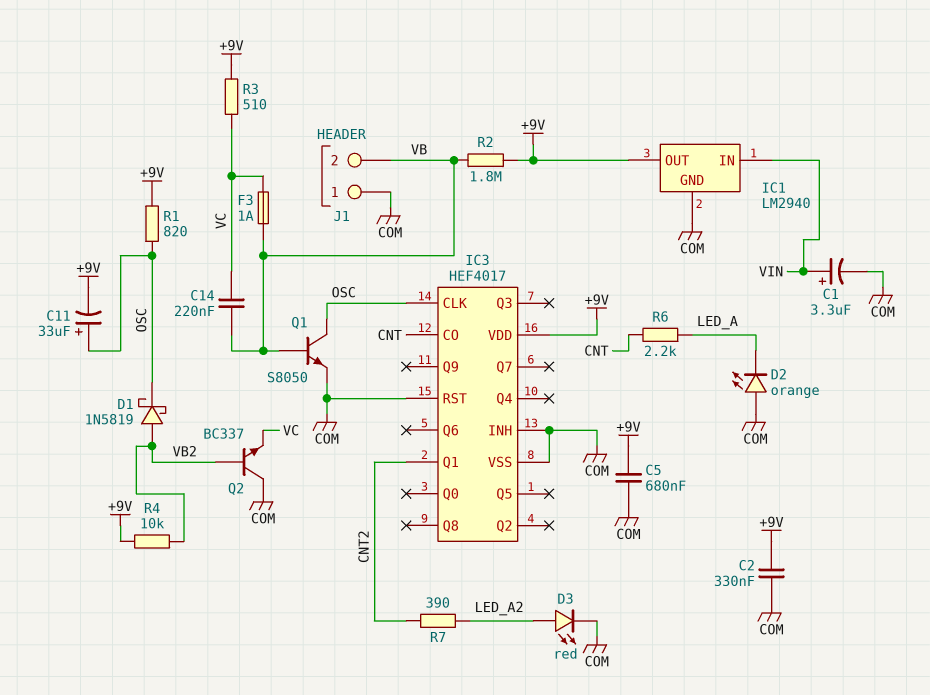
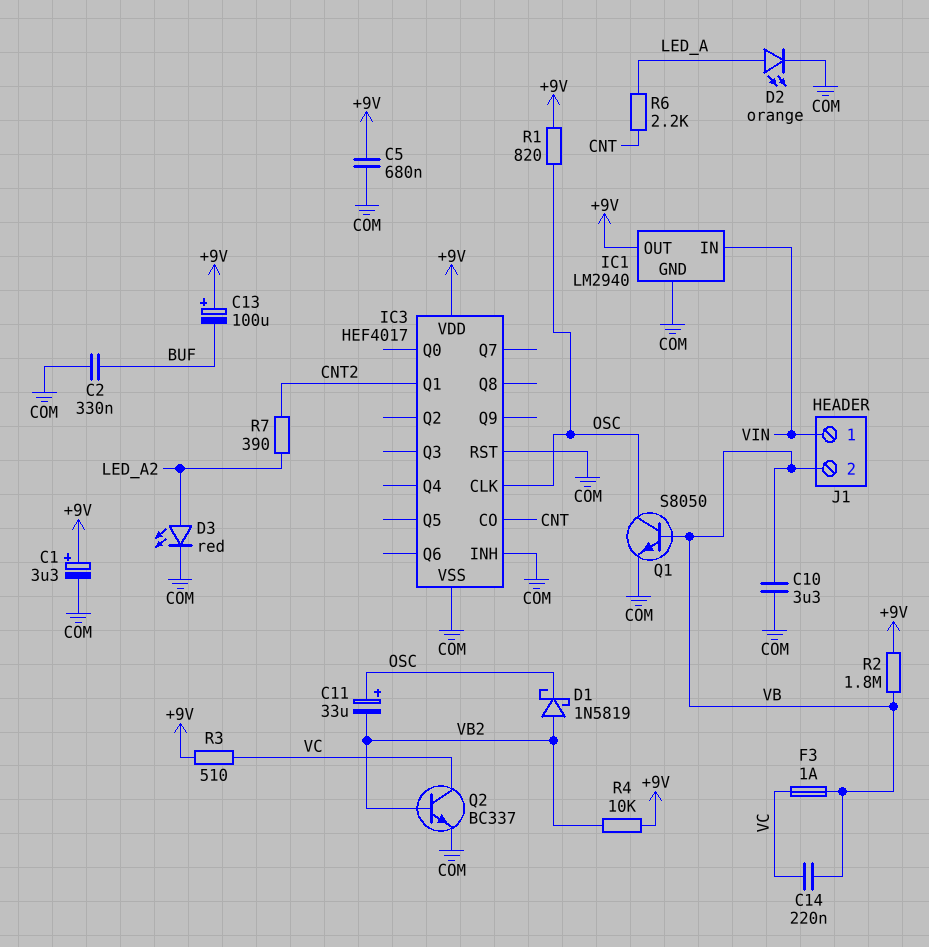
C1: 3.3uF (plus VIN, minus COM) -> 3.3uF (plus +9V, minus COM)
C2: 330nF (+9V, COM) -> 330nF (BUF, COM)
C10: none -> 3.3uF (COM, VB)
C11: 33uF (plus OSC, minus +9V) -> 33uF (plus OSC, minus VB2)
C13: none -> 100uF (plus +9V, minus BUF)
D2: LED orange (A COM, K LED_A) -> LED orange (A LED_A, K COM)
J1 pin 1: COM -> VIN
Q2: NPN BC337 (B VB2, C COM, E VC) -> NPN BC337 (B VB2, C VC, E COM)

